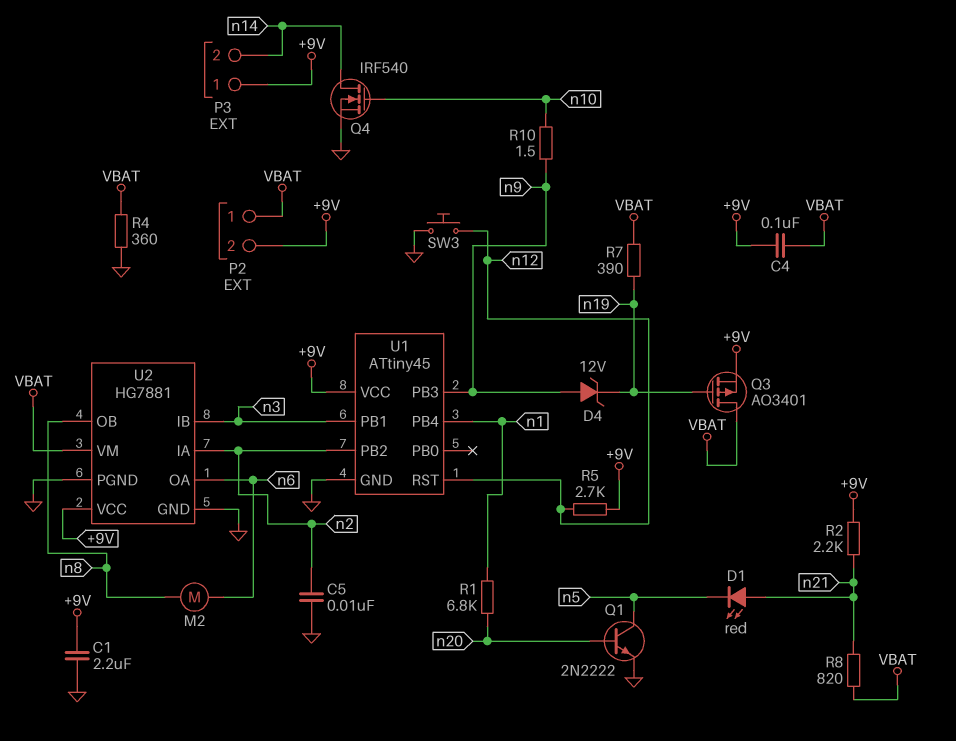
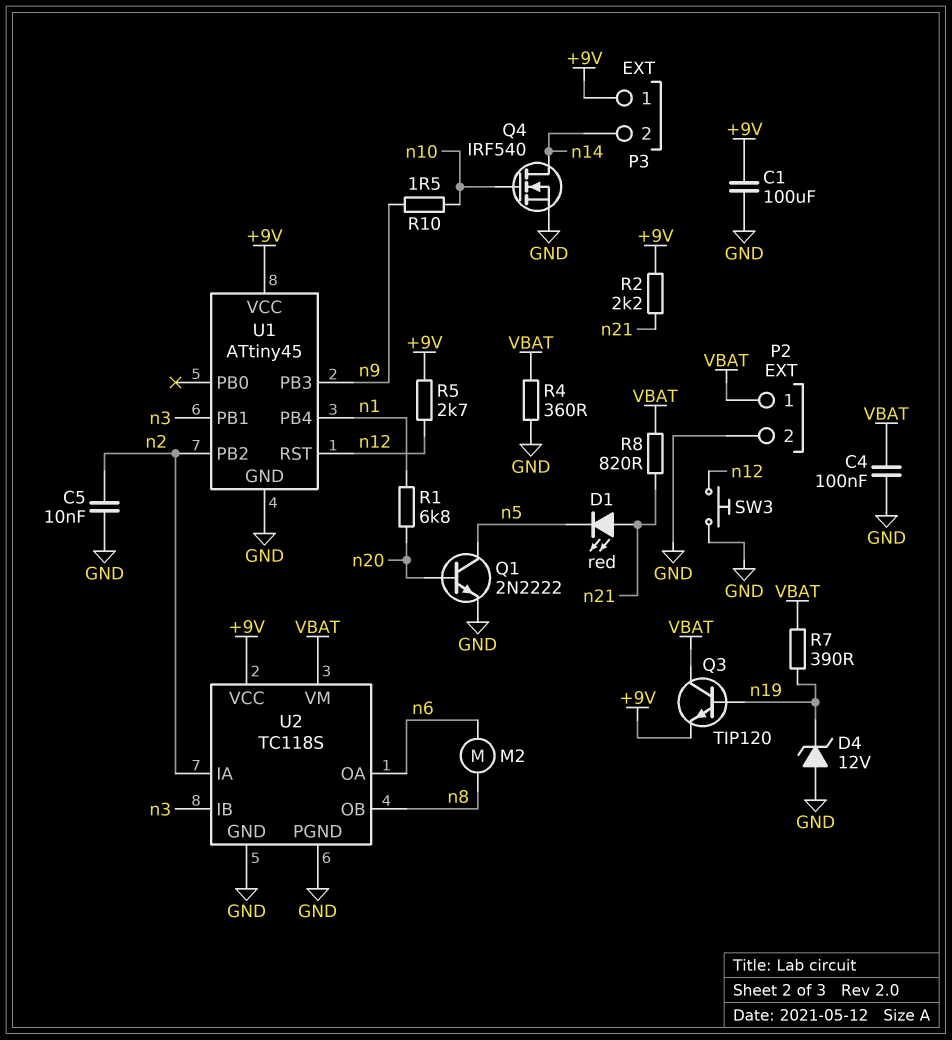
C1: 2.2uF (+9V, GND) -> 100uF (+9V, GND)
C4: 100nF (+9V, VBAT) -> 100nF (GND, VBAT)
D4: zener 12V (A n9, K n19) -> zener 12V (A GND, K n19)
P2 pin 2: +9V -> GND
Q3: PMOS AO3401 (G n19, D VBAT, S +9V) -> NPN TIP120 (B n19, C VBAT, E +9V)
U2: HG7881 -> TC118S

